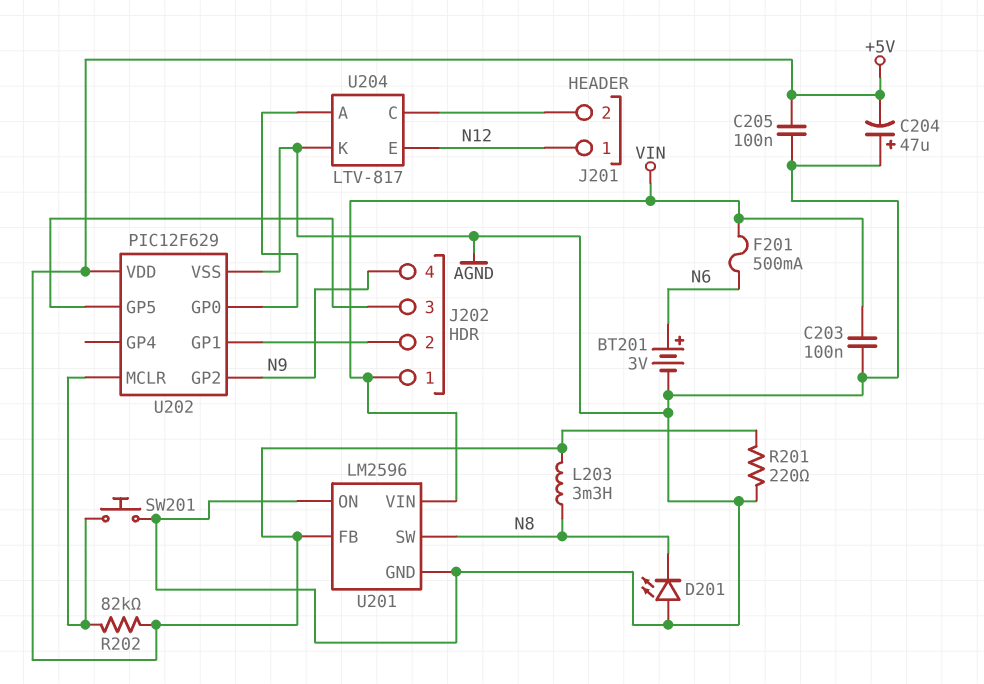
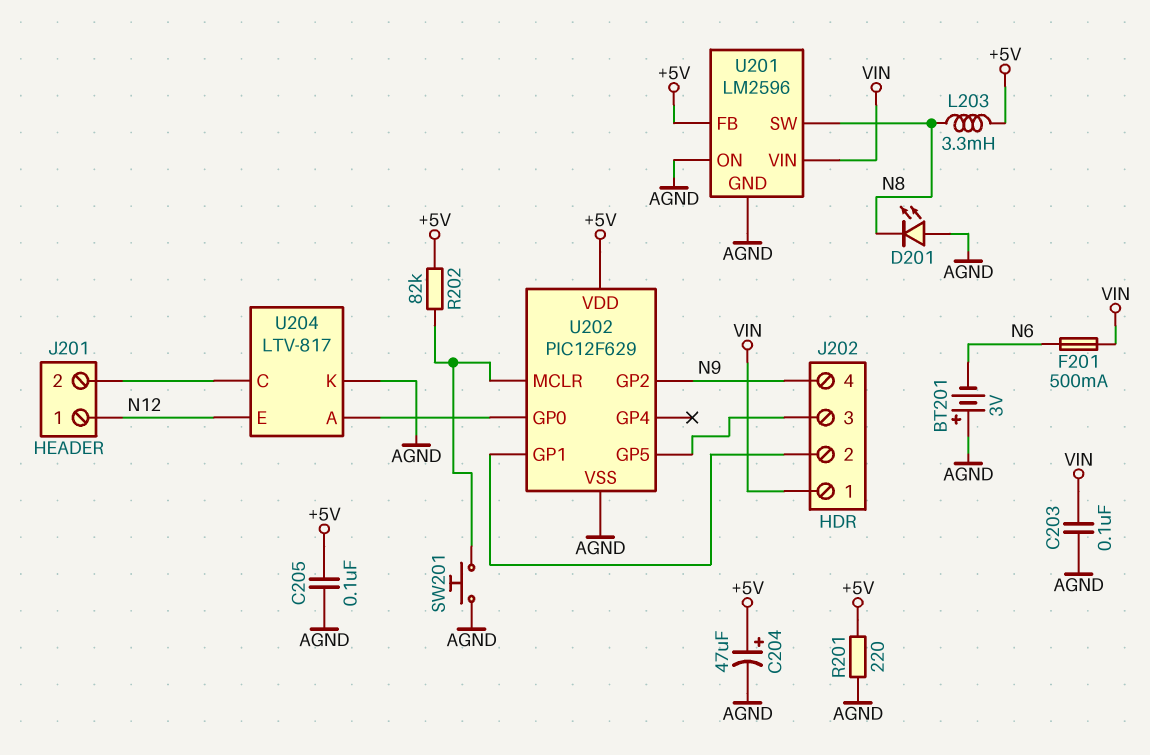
BT201: 3V (plus N6, minus AGND) -> 3V (plus AGND, minus N6)
C204: 47uF (plus AGND, minus +5V) -> 47uF (plus +5V, minus AGND)

